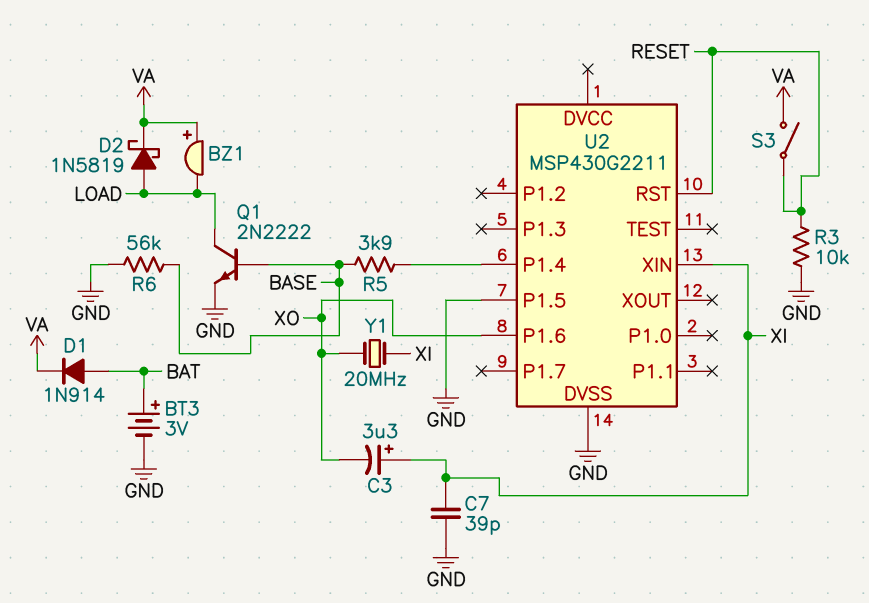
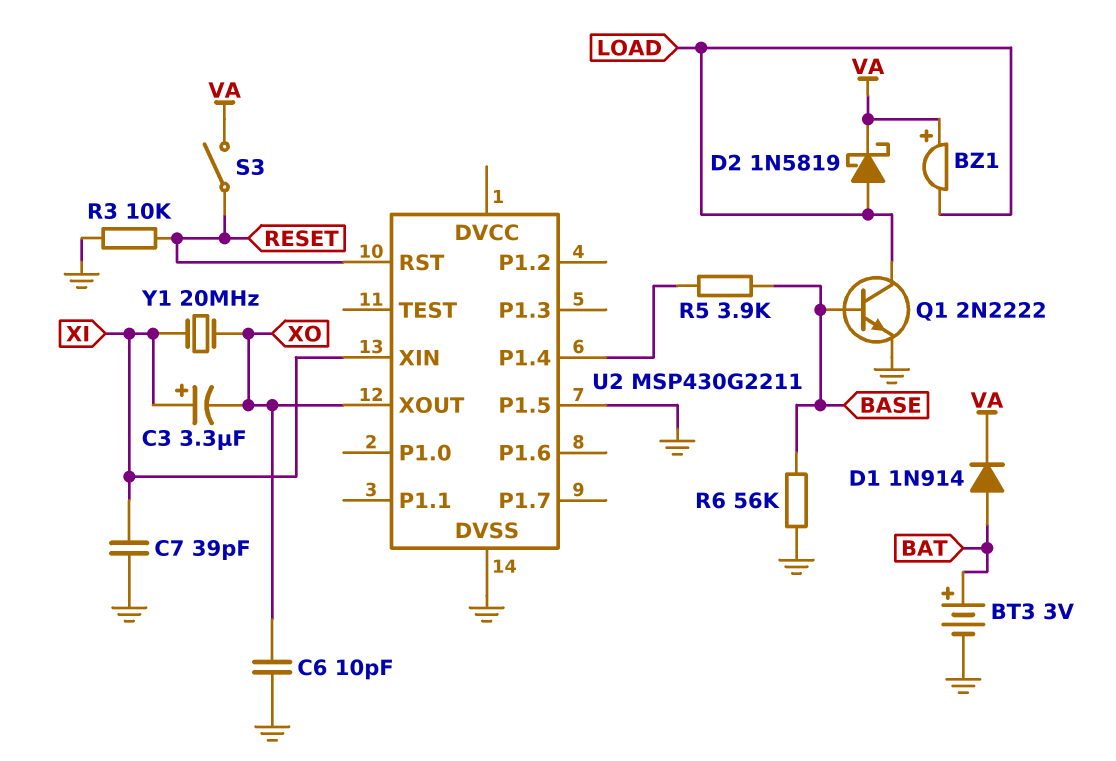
C6: none -> 10pF (GND, XO)
U2 pin P1.6: XO -> none
U2 pin XOUT: none -> XO

